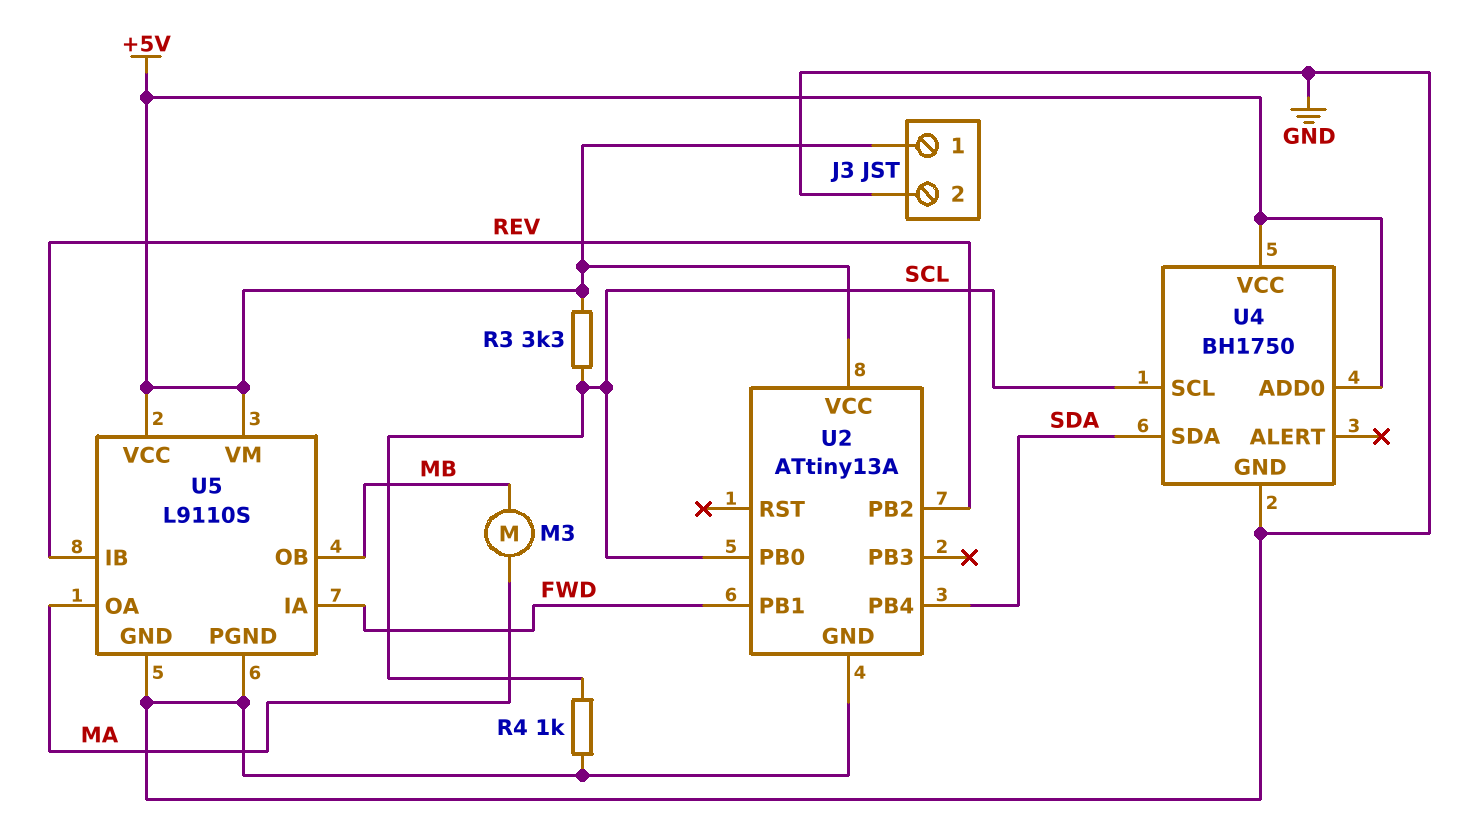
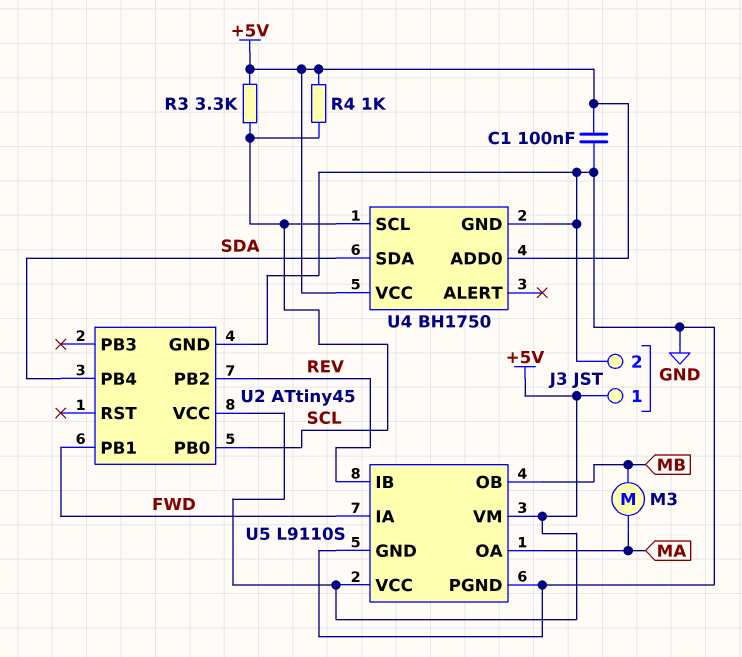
C1: none -> 100nF (+5V, GND)
R4: 1k (GND, SCL) -> 1k (+5V, SCL)
U2: ATtiny13A -> ATtiny45

